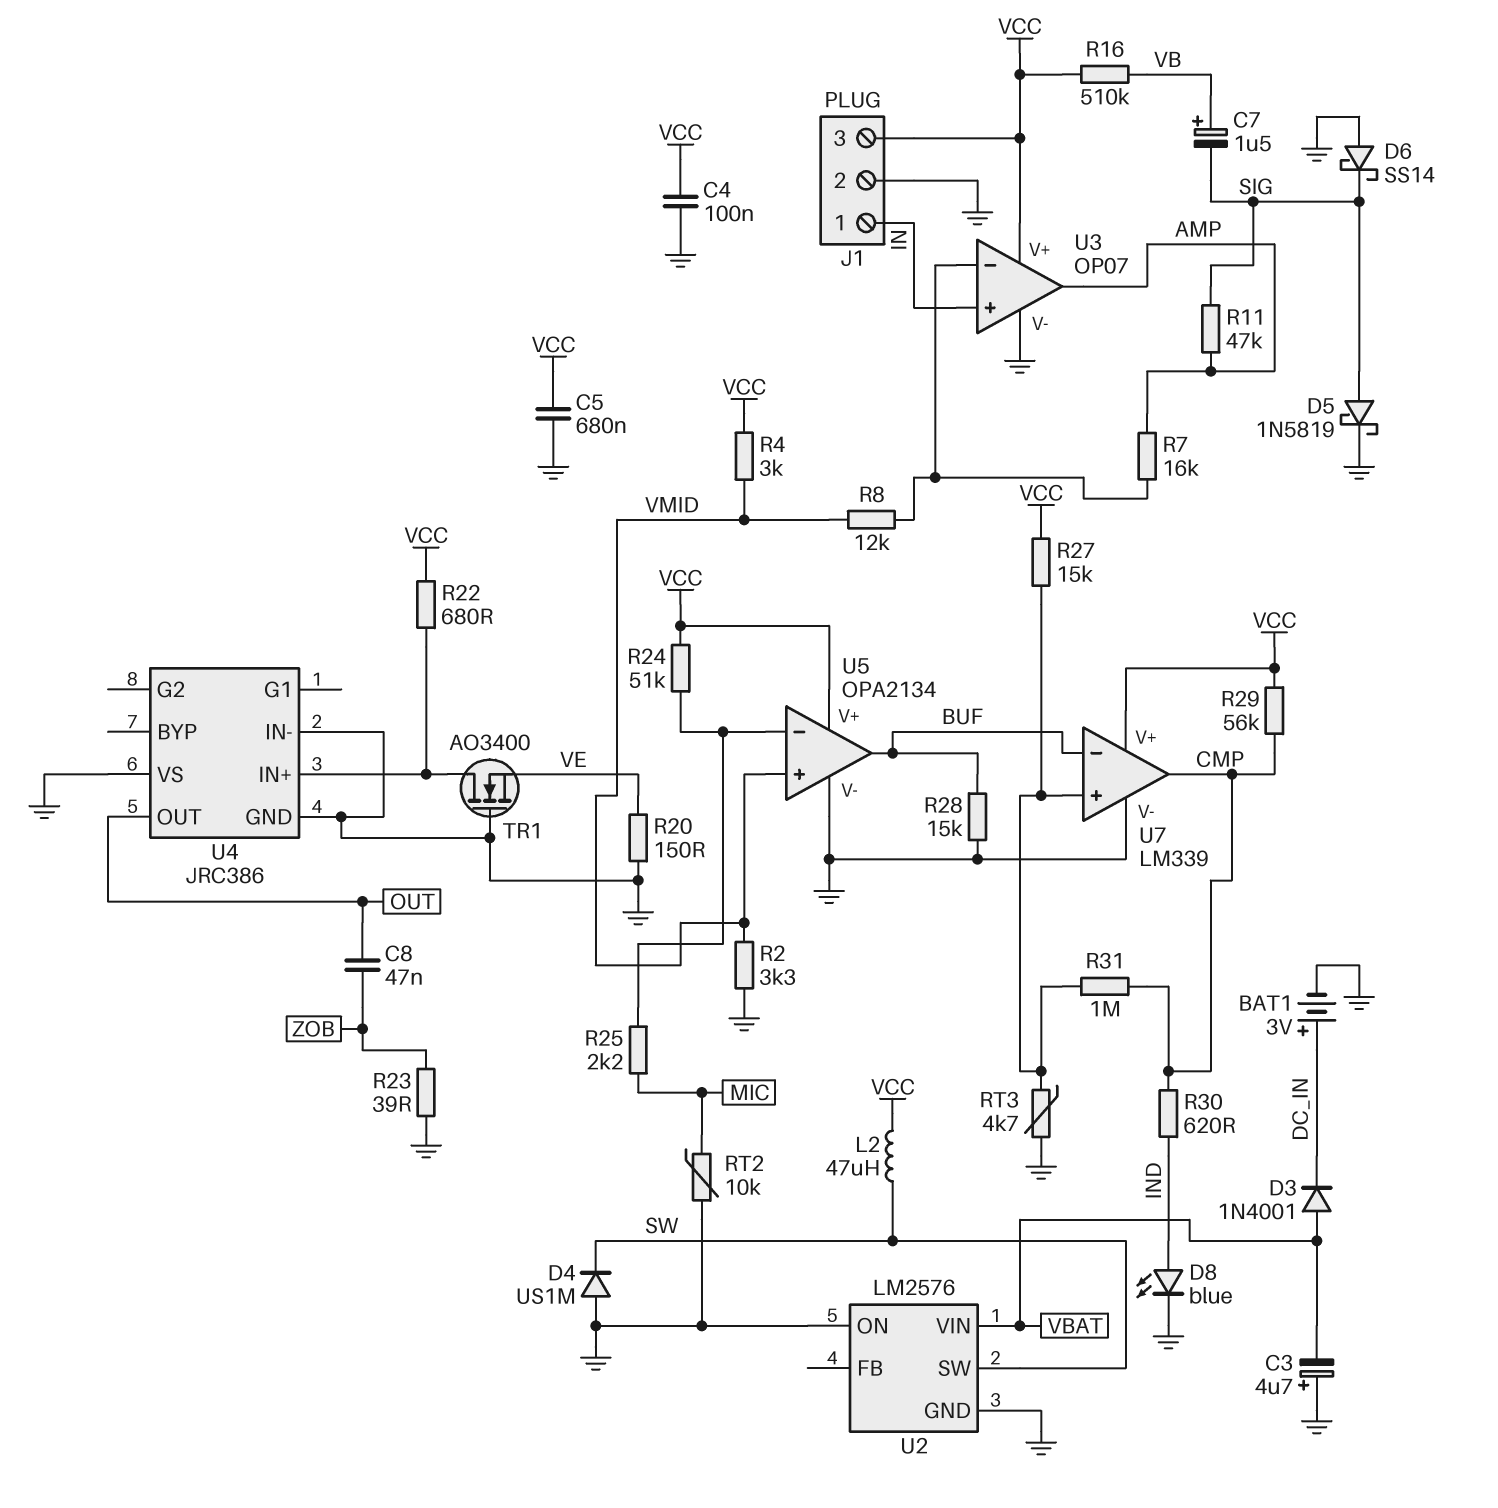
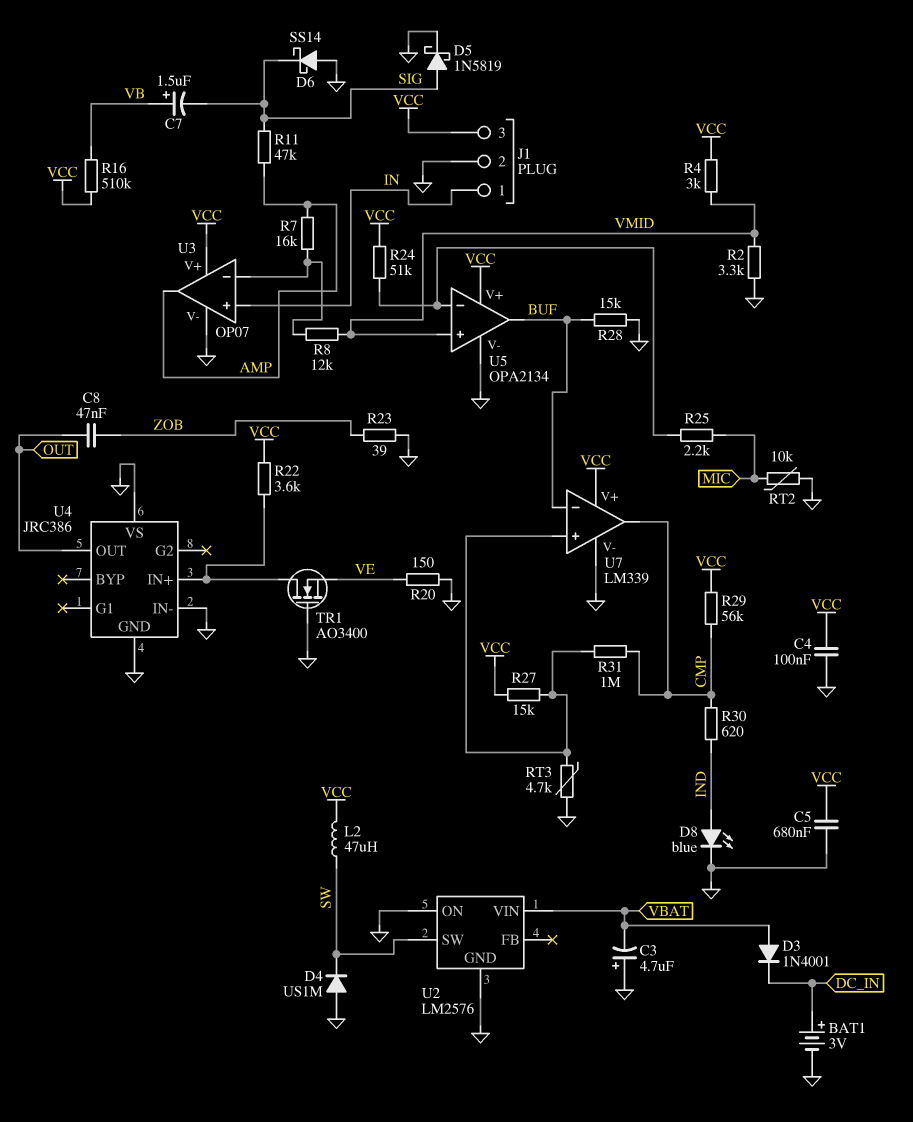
R22: 680 (U4/IN+, VCC) -> 3.6k (U4/IN+, VCC)

